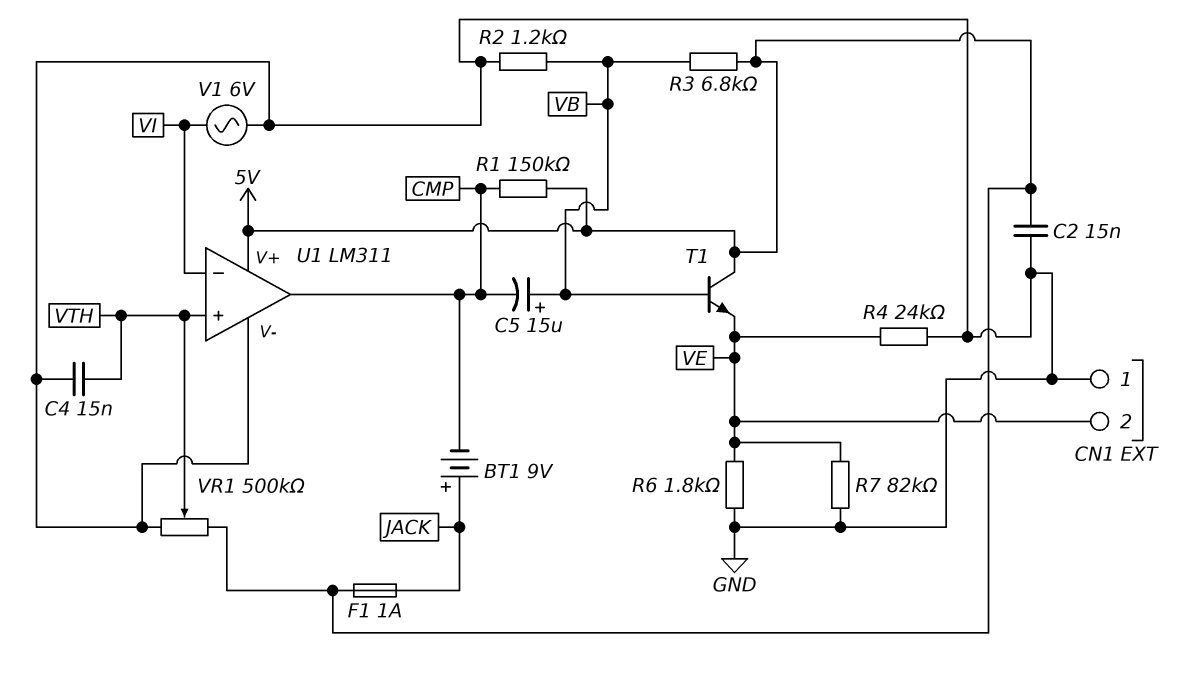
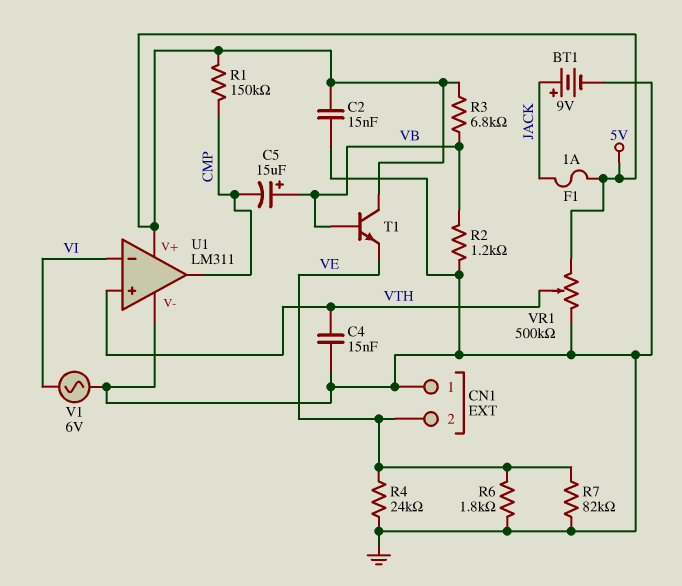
BT1: 9V (plus JACK, minus CMP) -> 9V (plus JACK, minus GND)

